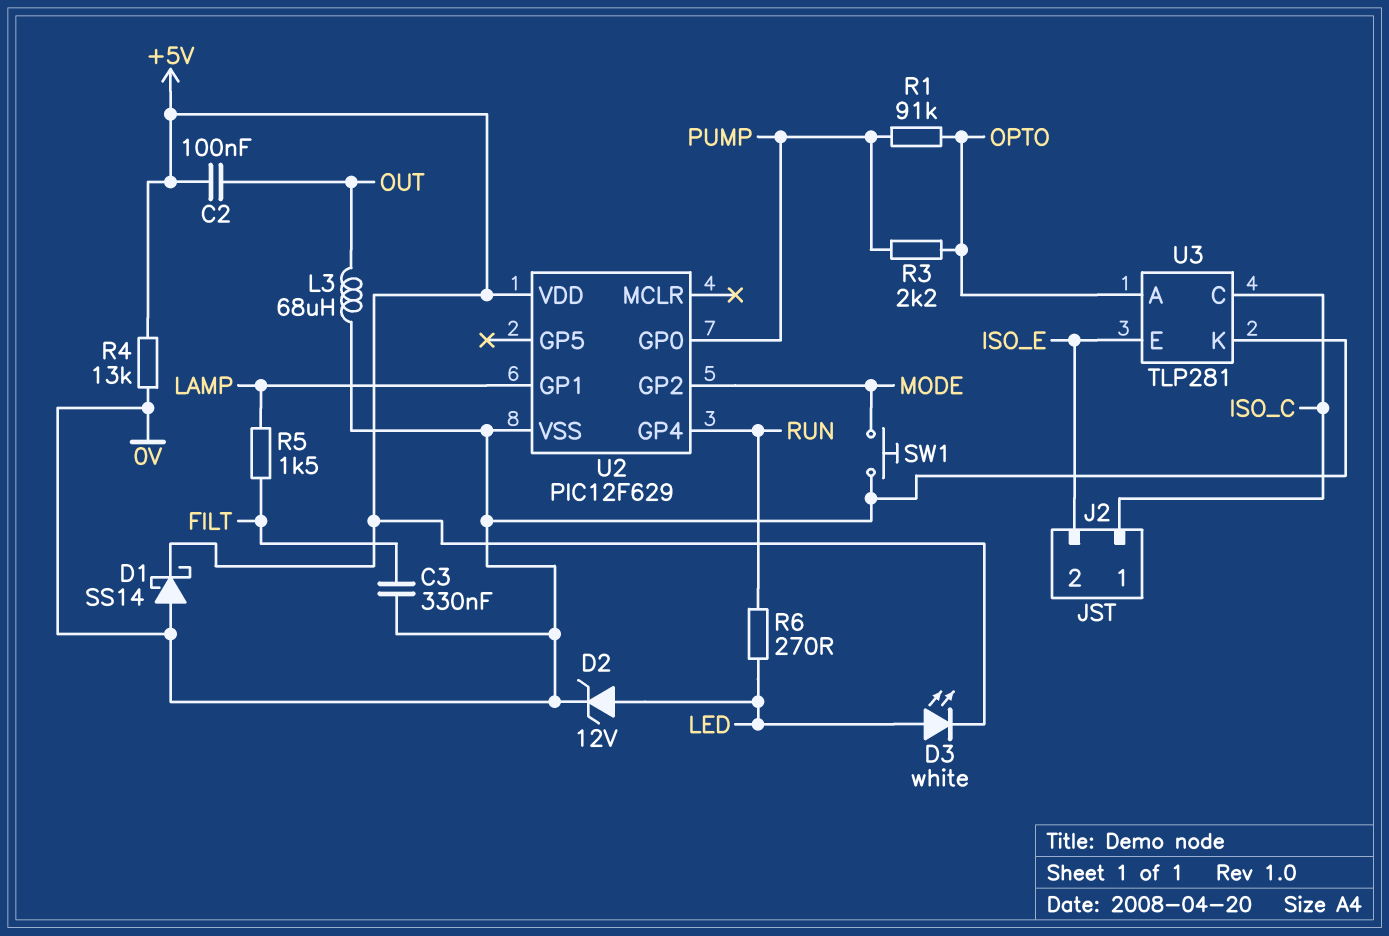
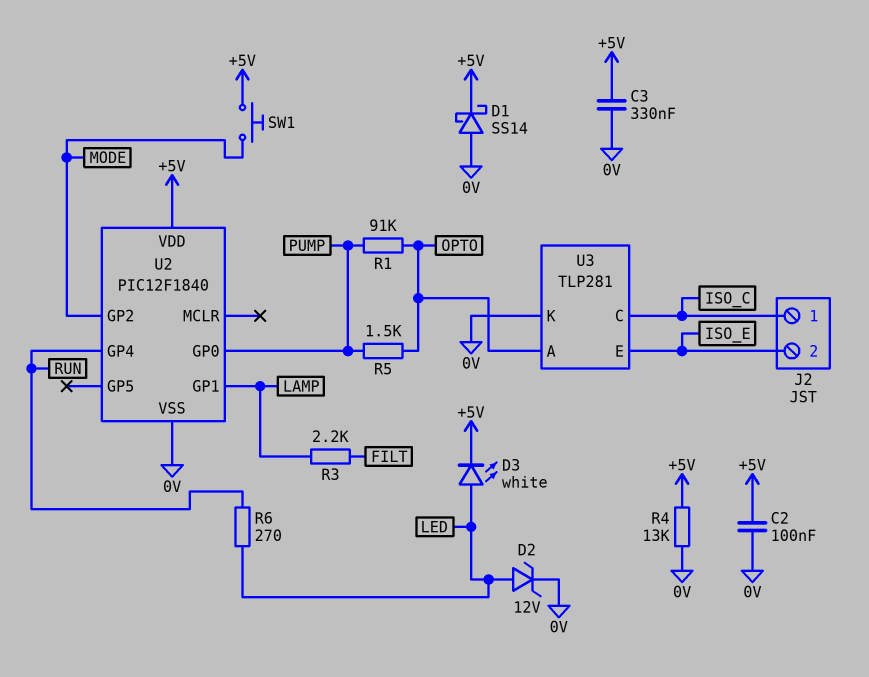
C2: 100nF (+5V, OUT) -> 100nF (+5V, 0V)
C3: 330nF (0V, FILT) -> 330nF (+5V, 0V)
L3: 68uH (0V, OUT) -> none
R3: 2.2k (OPTO, PUMP) -> 2.2k (FILT, LAMP)
R5: 1.5k (FILT, LAMP) -> 1.5k (OPTO, PUMP)
SW1: button (0V, MODE) -> button (+5V, MODE)
U2: PIC12F629 -> PIC12F1840

